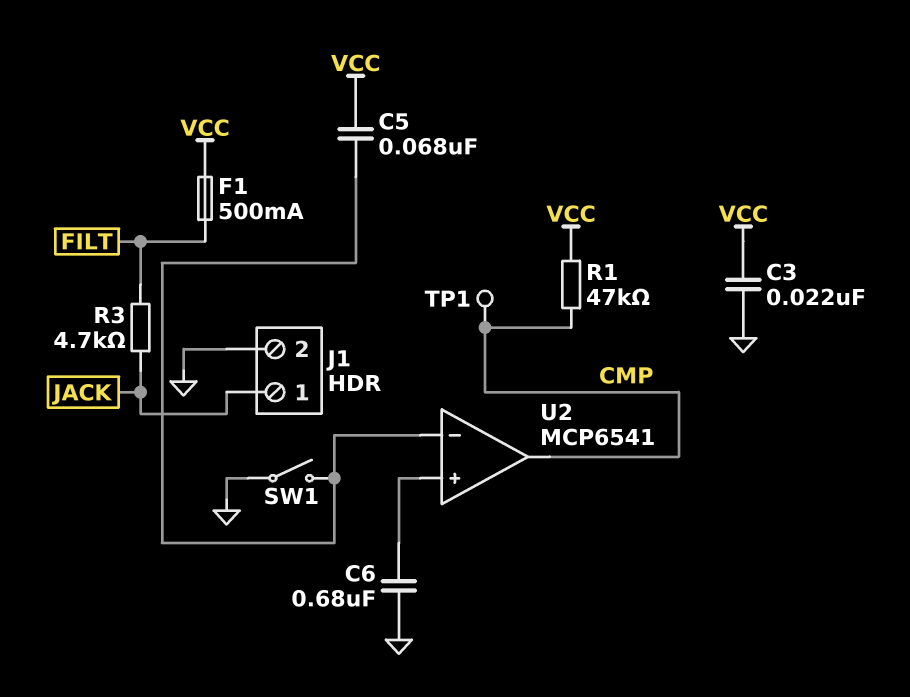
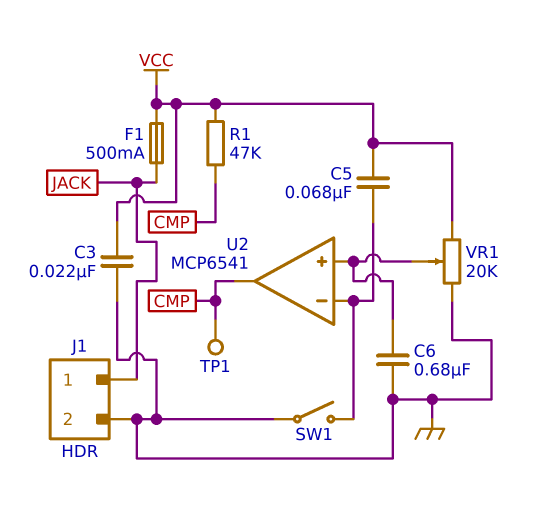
F1: 500mA (FILT, VCC) -> 500mA (JACK, VCC)
R3: 4.7k (FILT, JACK) -> none
VR1: none -> 20k (GND, VCC, wiper U2/in+)

